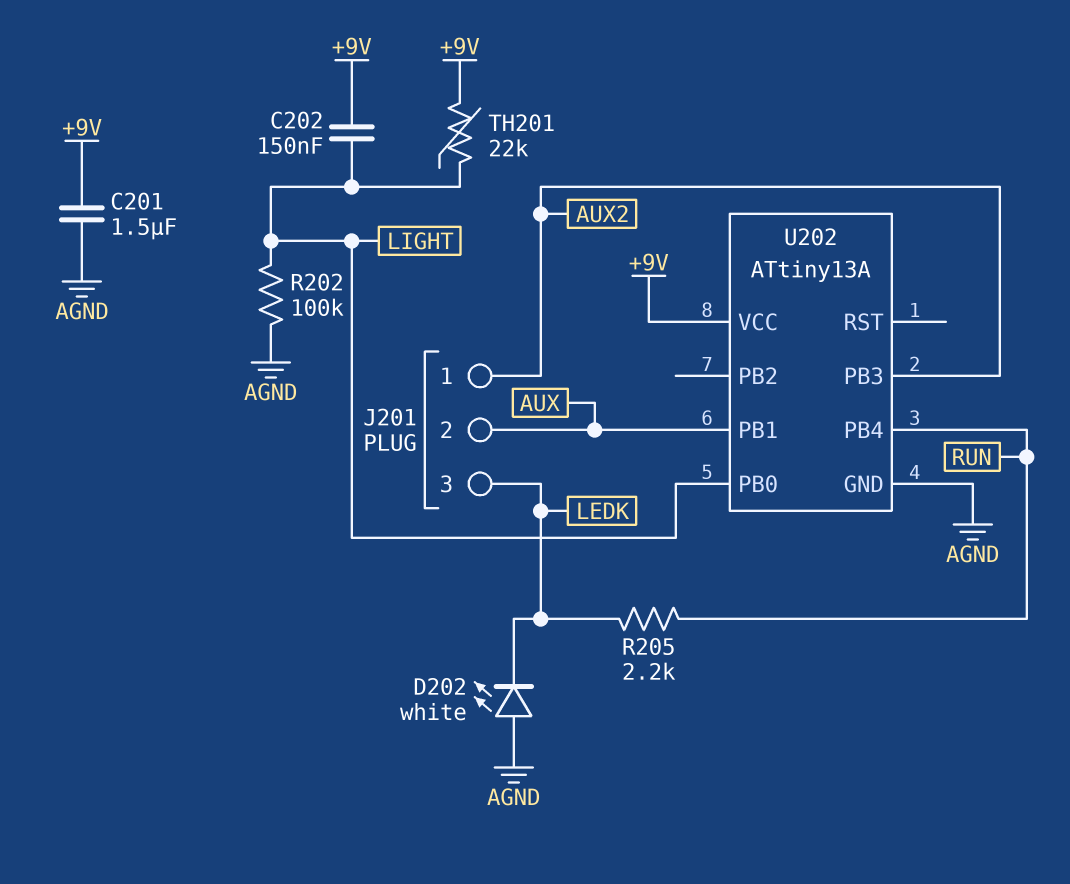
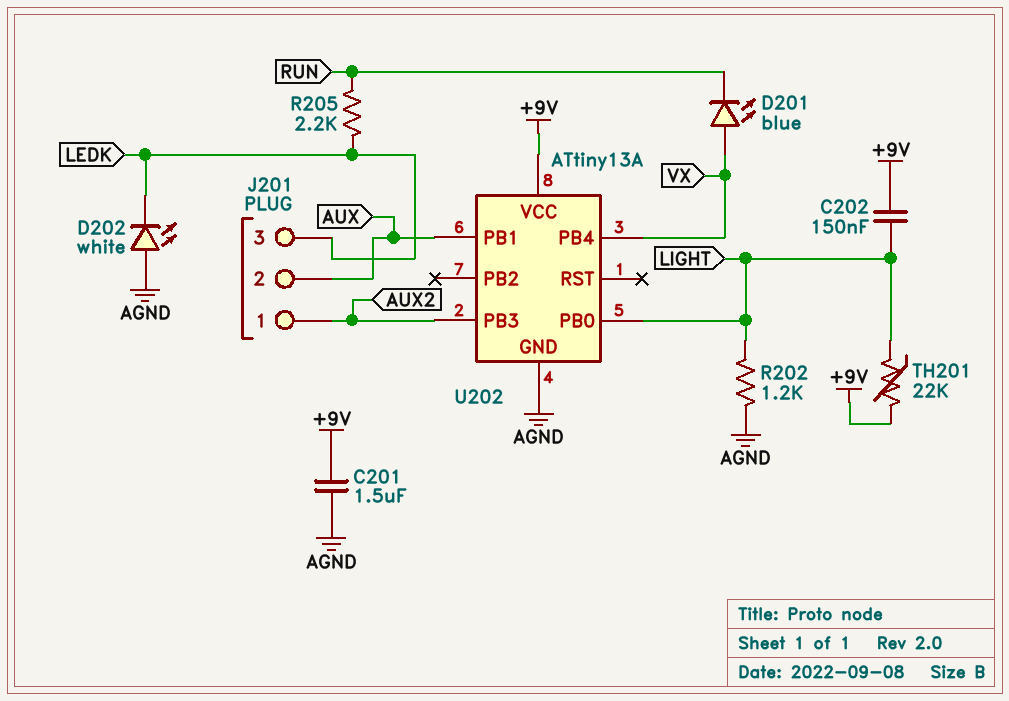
D201: none -> LED blue (A VX, K RUN)
R202: 100k (AGND, LIGHT) -> 1.2k (AGND, LIGHT)
U202 pin PB4: RUN -> VX

